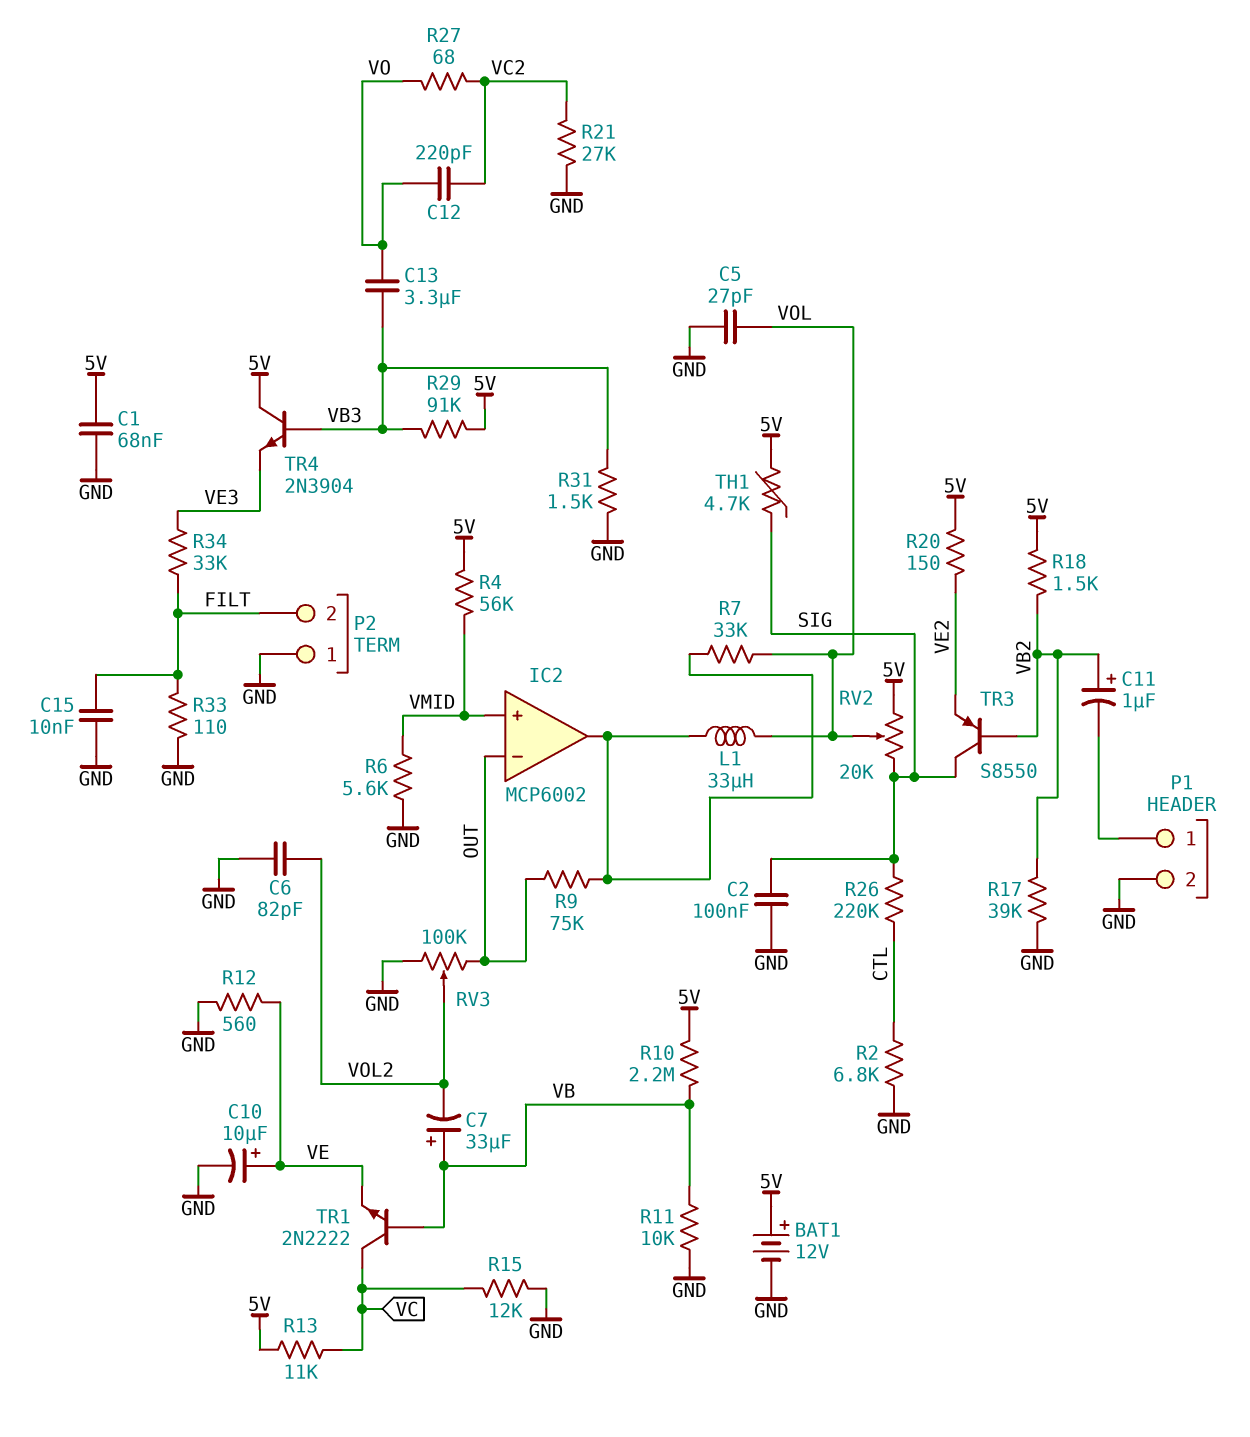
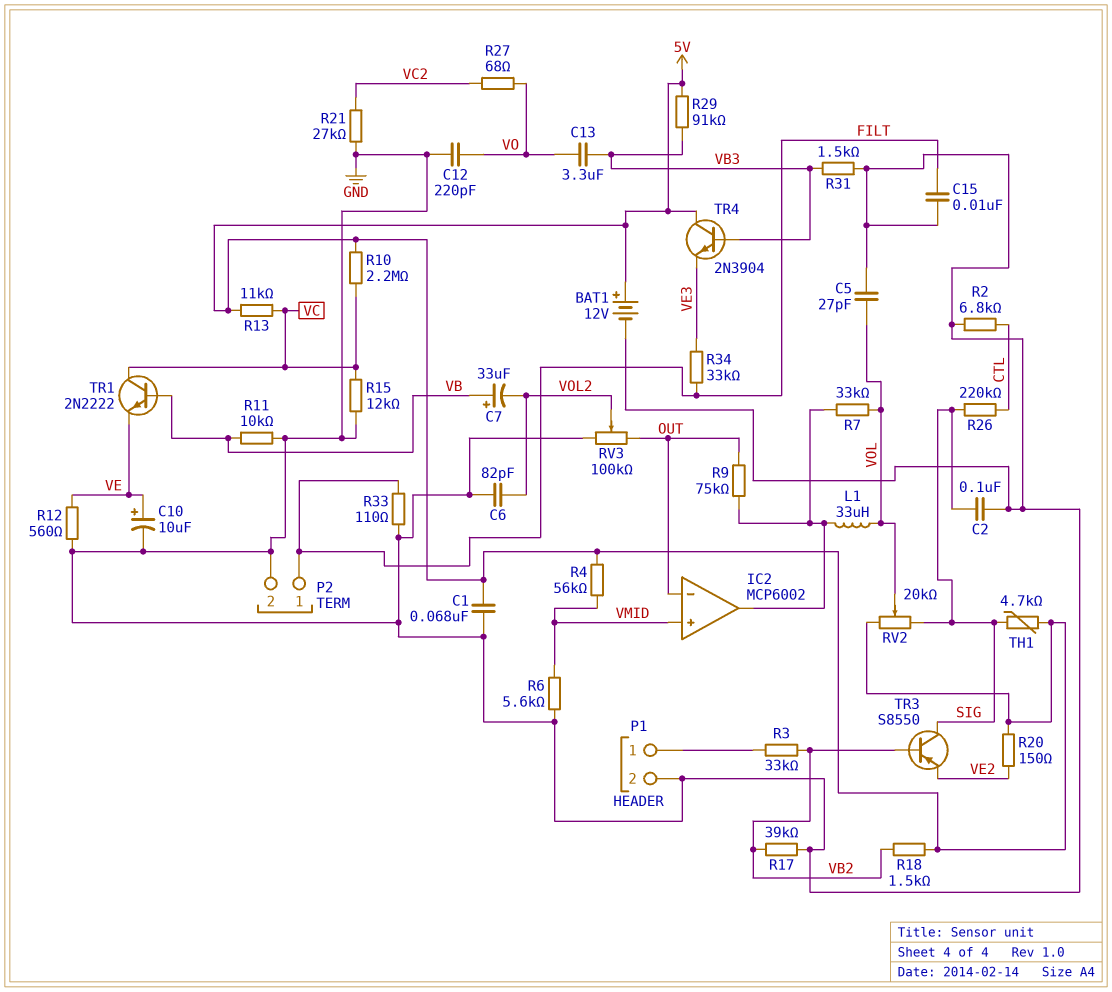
C11: 1uF (plus VB2, minus P1/1) -> none
C12: 220pF (VC2, VO) -> 220pF (GND, VO)
P2 pin 1: GND -> FILT
P2 pin 2: FILT -> GND
R3: none -> 33k (P1/1, VB2)
R10: 2.2M (5V, VB) -> 2.2M (5V, VC)

